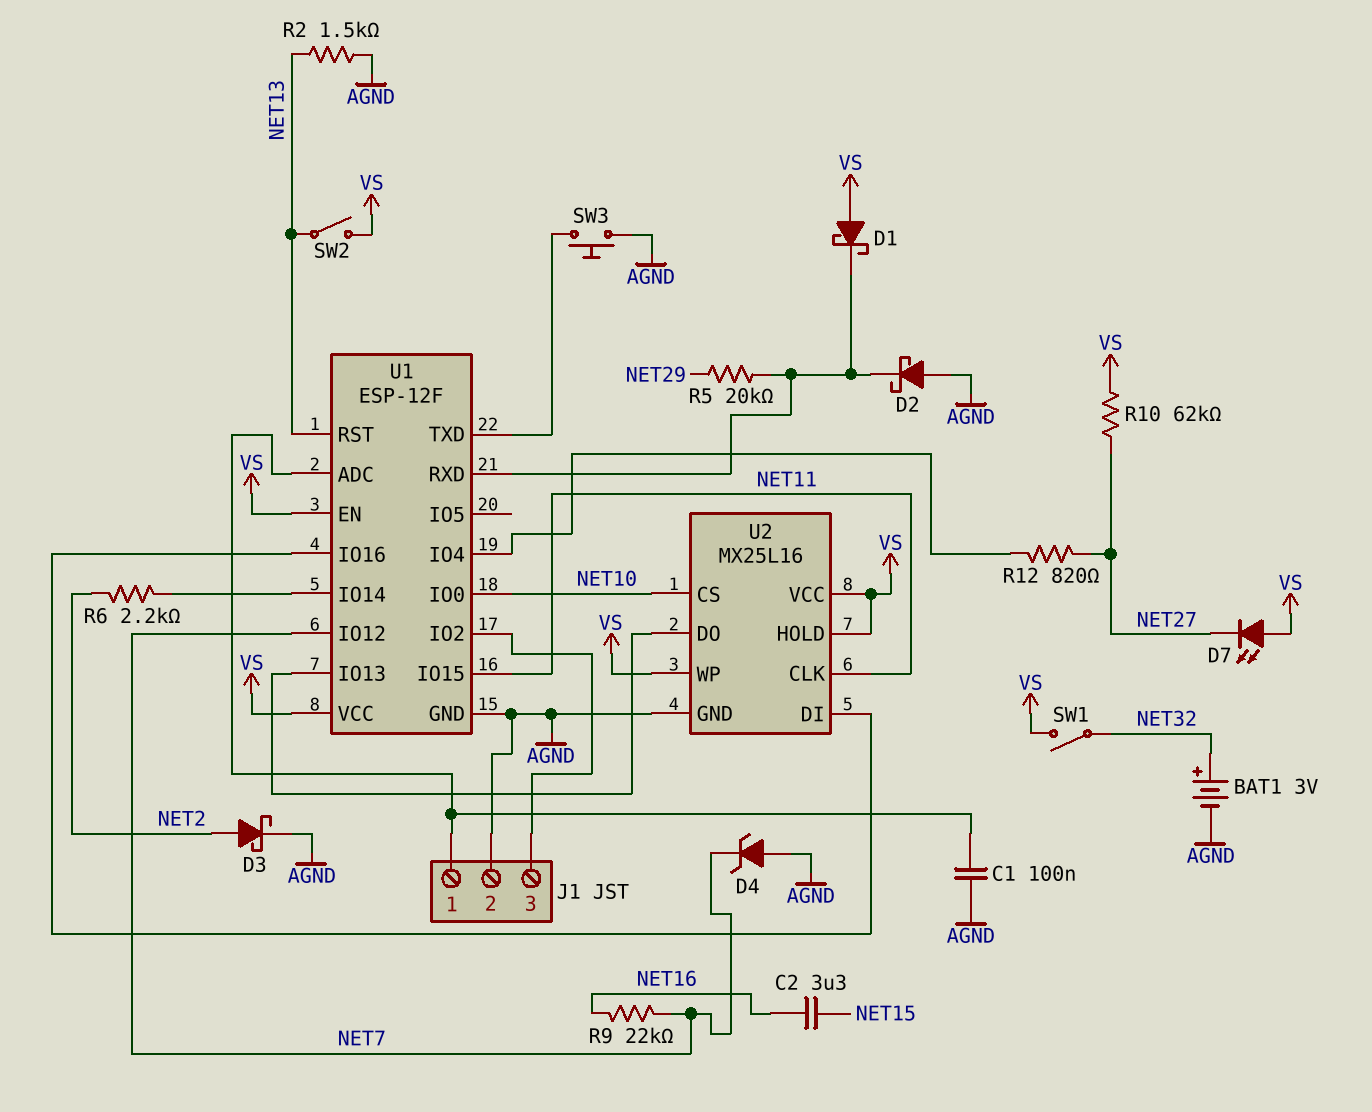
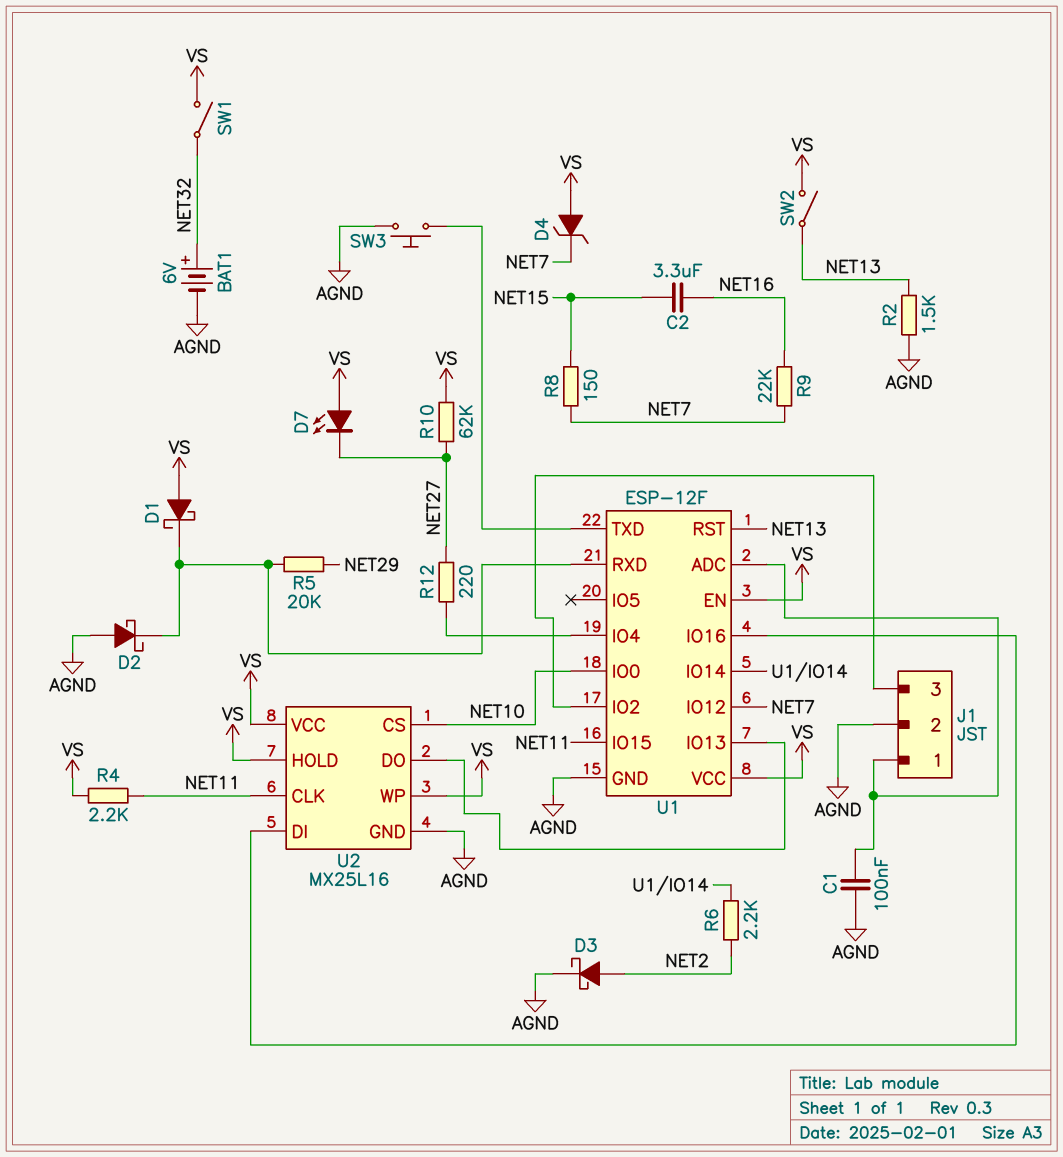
BAT1: 3V (plus NET32, minus AGND) -> 6V (plus NET32, minus AGND)
D4: zener (A AGND, K NET7) -> zener (A VS, K NET7)
R4: none -> 2.2k (NET11, VS)
R8: none -> 150 (NET7, NET15)
R12: 820 (NET27, U1/IO4) -> 220 (NET27, U1/IO4)

